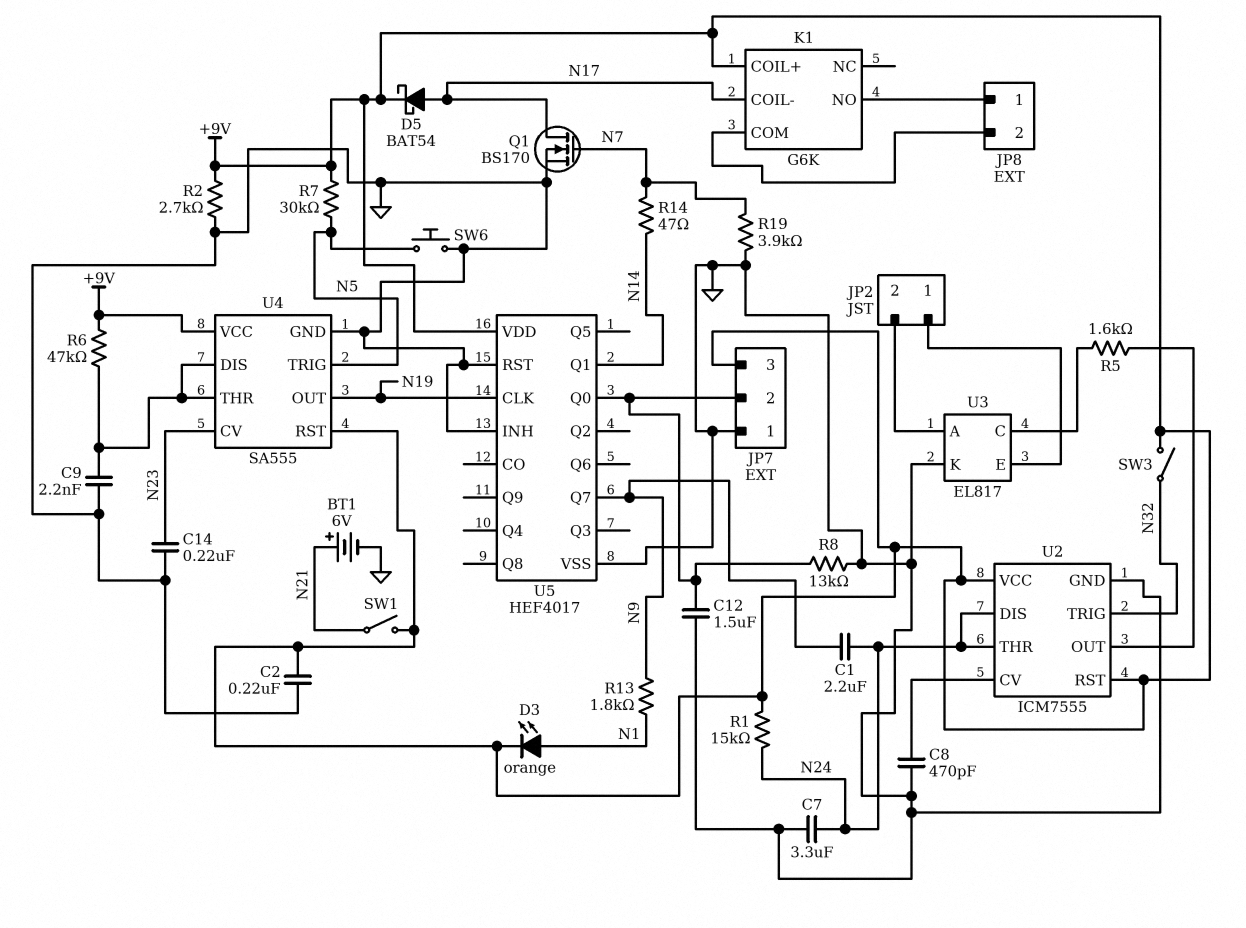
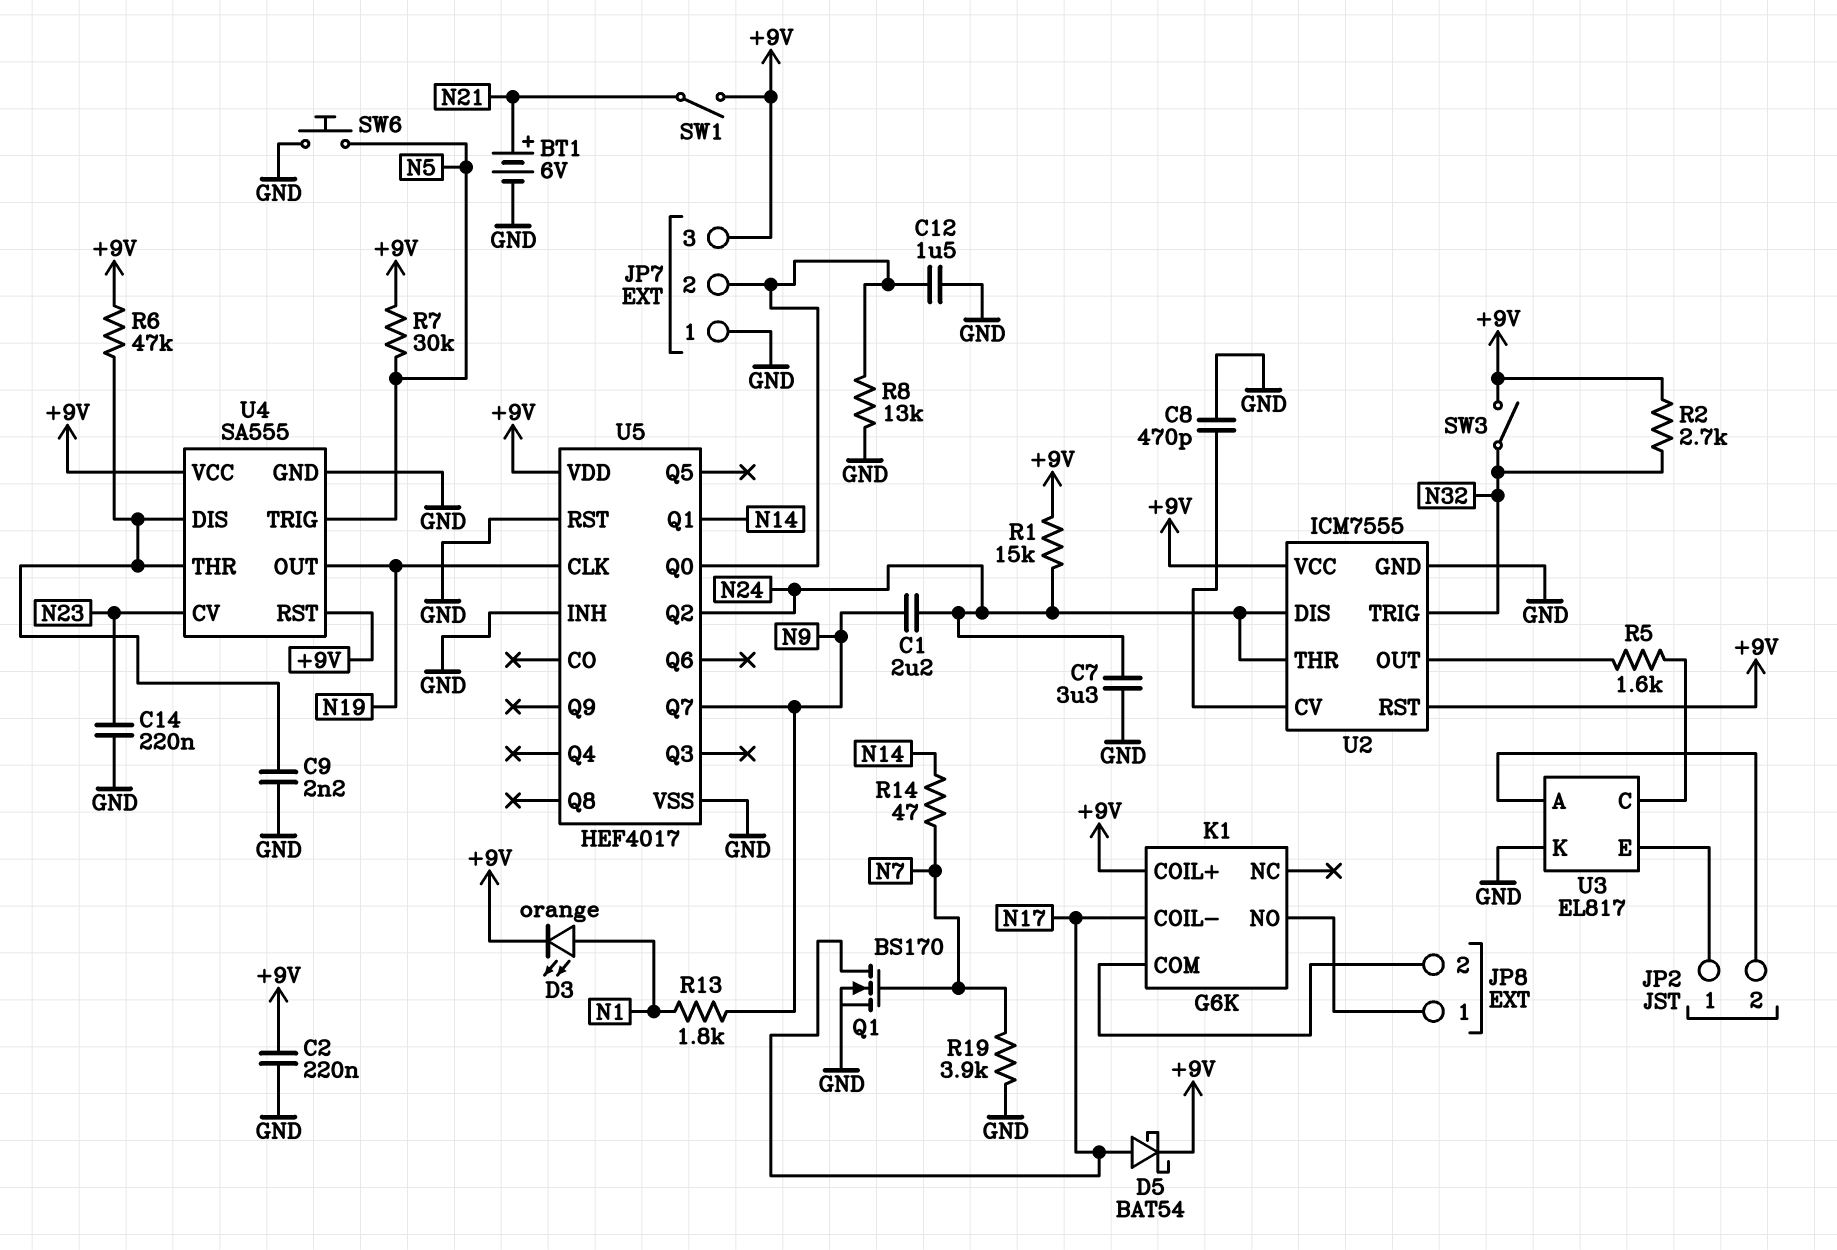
R2: 2.7k (+9V, GND) -> 2.7k (+9V, N32)
U5 pin Q2: none -> N24

